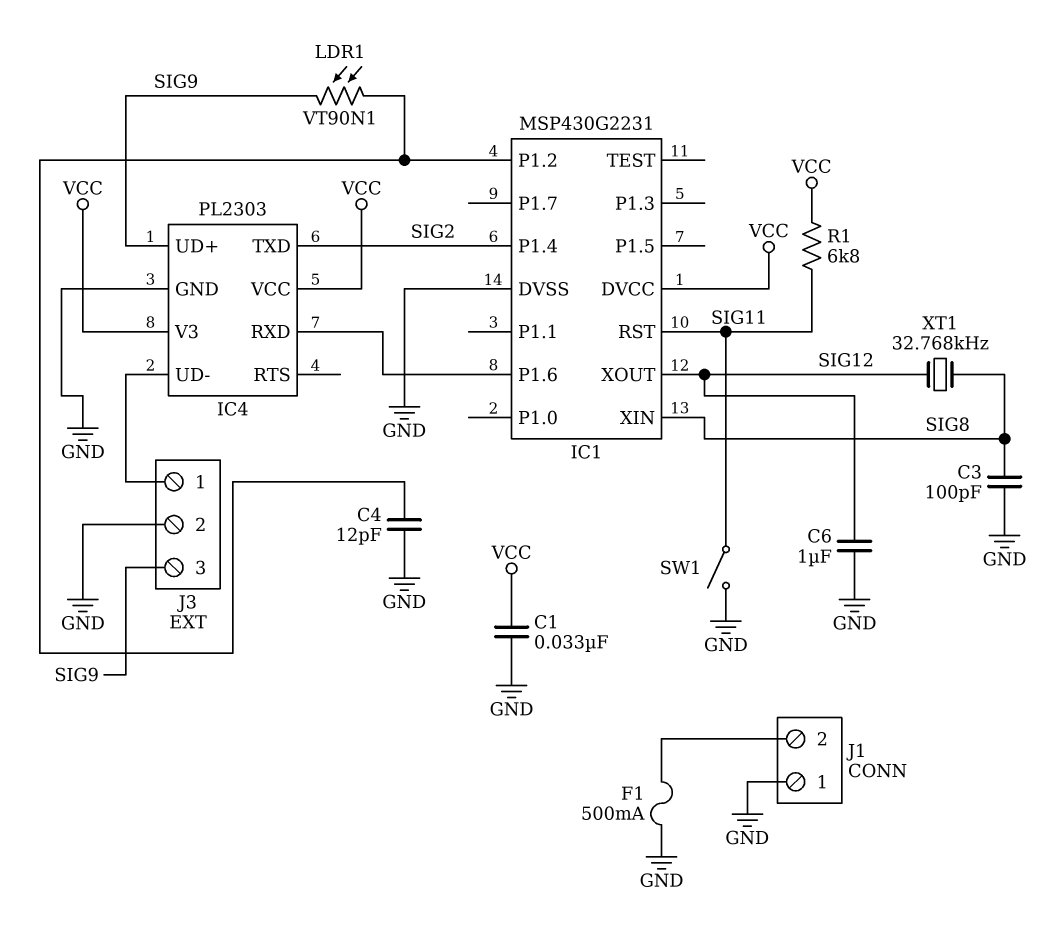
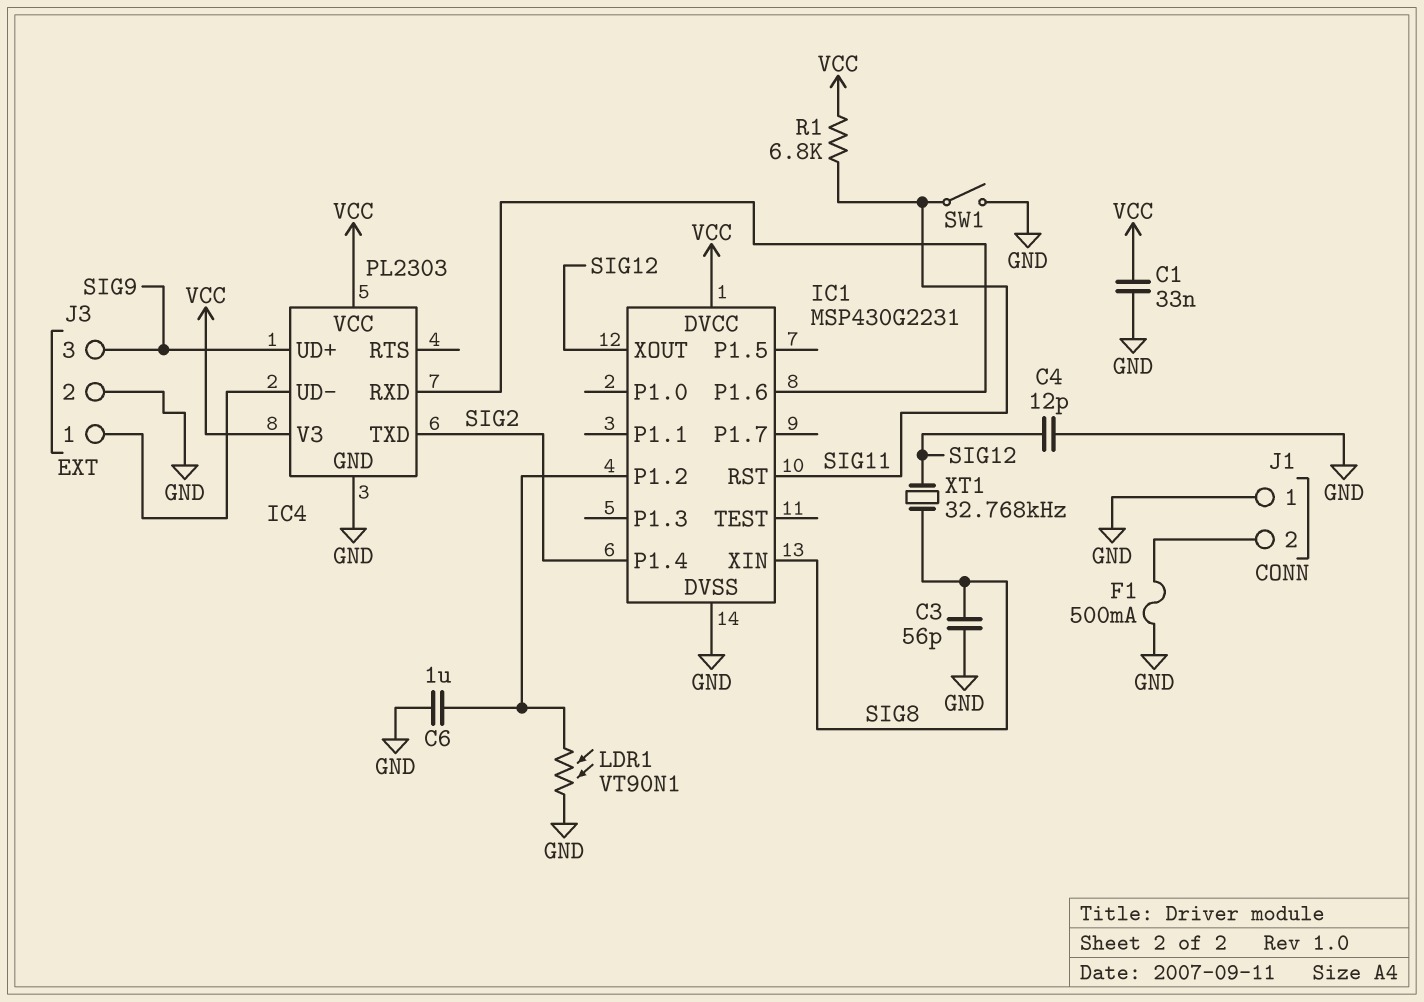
C3: 100pF (GND, SIG8) -> 56pF (GND, SIG8)
C4: 12pF (GND, IC1/P1.2) -> 12pF (GND, SIG12)
C6: 1uF (GND, SIG12) -> 1uF (GND, IC1/P1.2)
LDR1: VT90N1 (IC1/P1.2, SIG9) -> VT90N1 (GND, IC1/P1.2)

